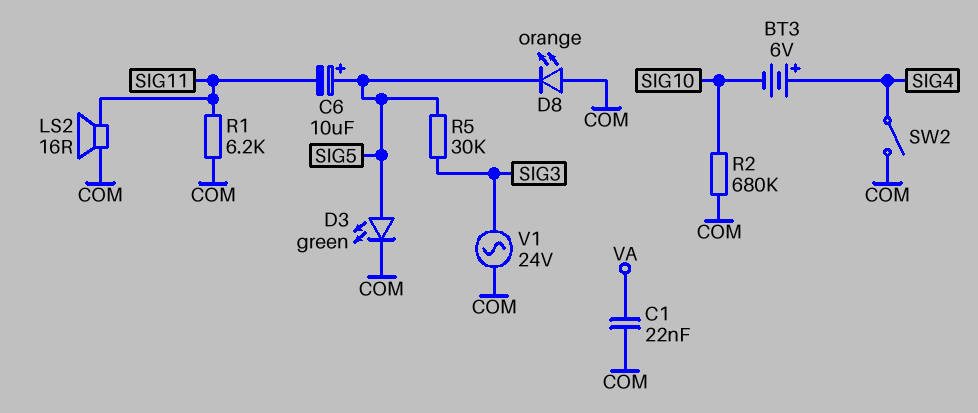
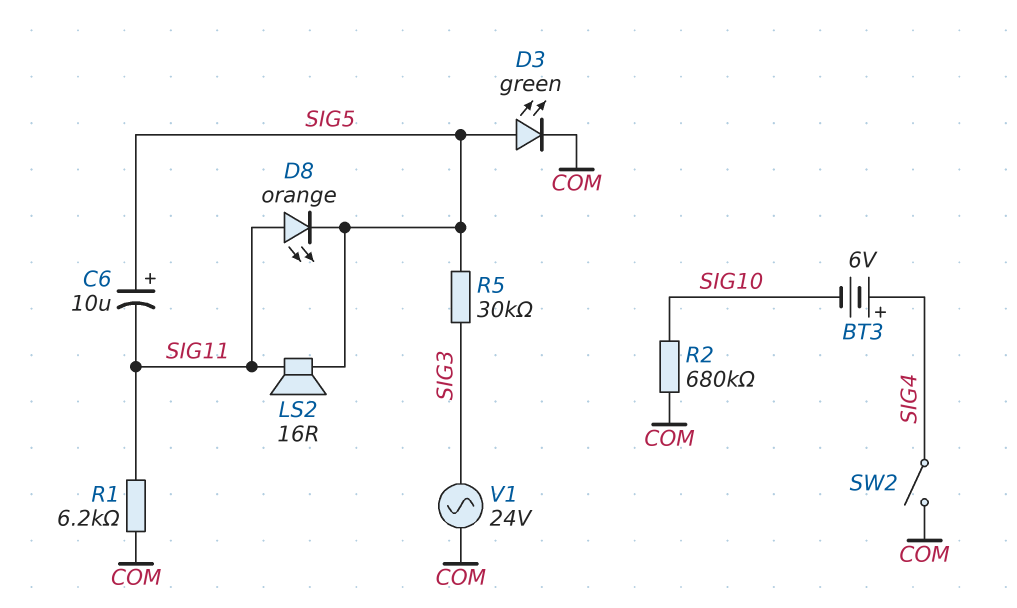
C1: 22nF (COM, VA) -> none
D8: LED orange (A COM, K SIG5) -> LED orange (A SIG11, K SIG5)
LS2: speaker 16R (COM, SIG11) -> speaker 16R (SIG5, SIG11)

